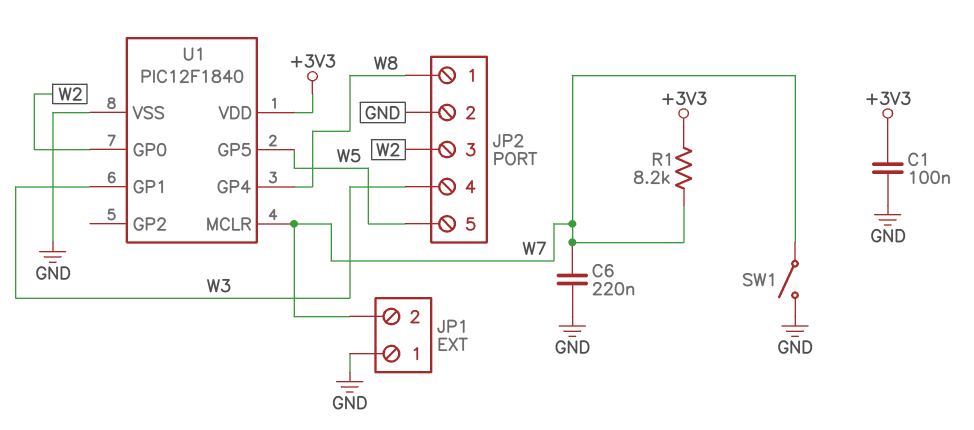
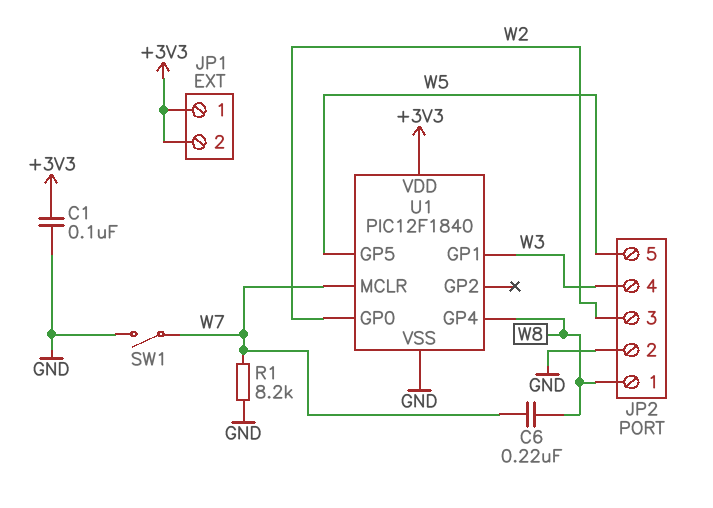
C6: 220nF (GND, W7) -> 220nF (W7, W8)
JP1 pin 1: GND -> +3V3
JP1 pin 2: W7 -> +3V3
R1: 8.2k (+3V3, W7) -> 8.2k (GND, W7)

